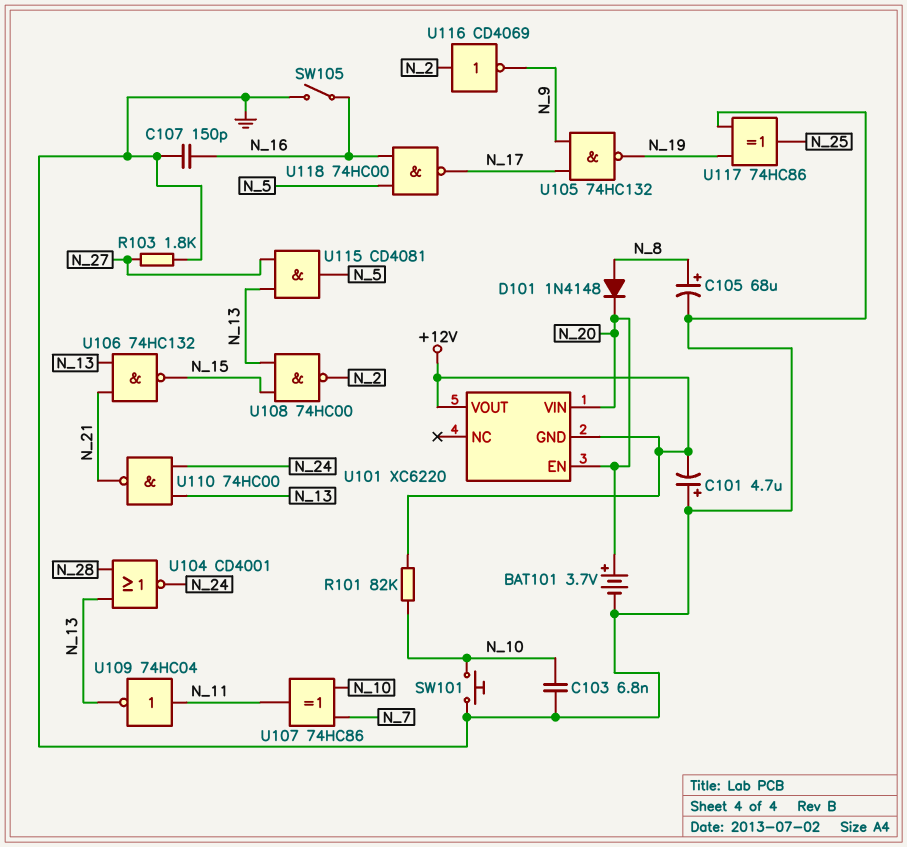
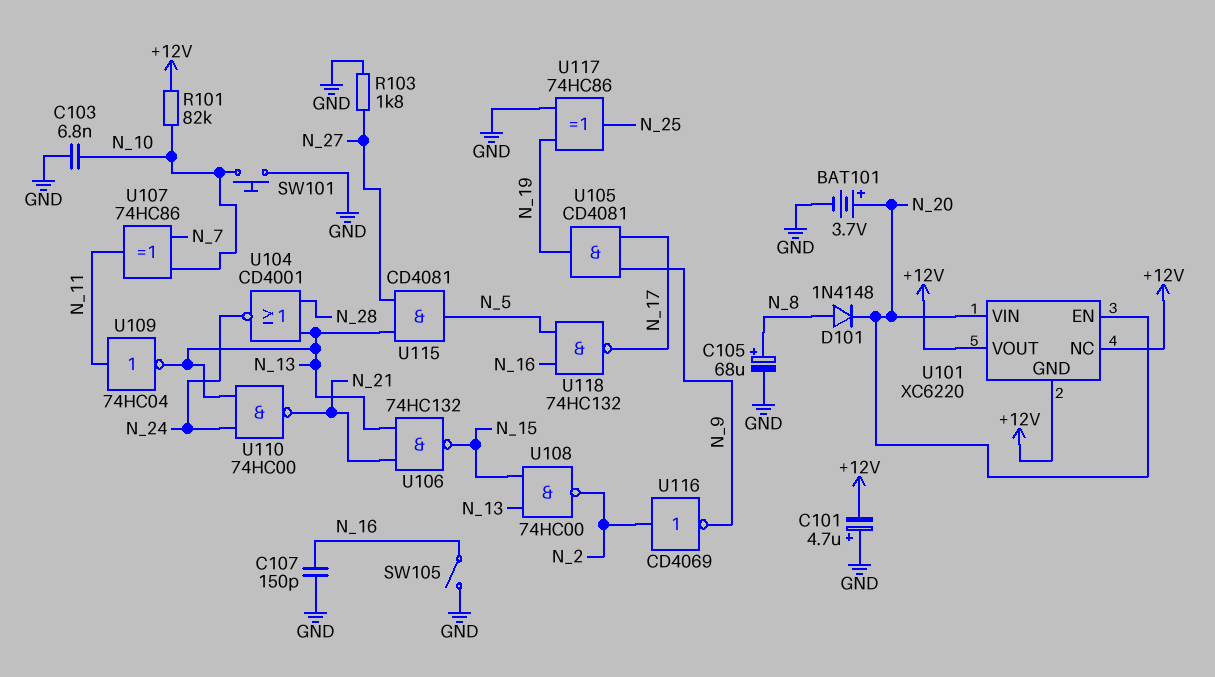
U101 pin NC: none -> +12V
U105: NAND 74HC132 (in N_9, in N_17, out N_19) -> AND CD4081 (in N_9, in N_17, out N_19)
U118: NAND 74HC00 (in N_5, in N_16, out N_17) -> NAND 74HC132 (in N_5, in N_16, out N_17)

